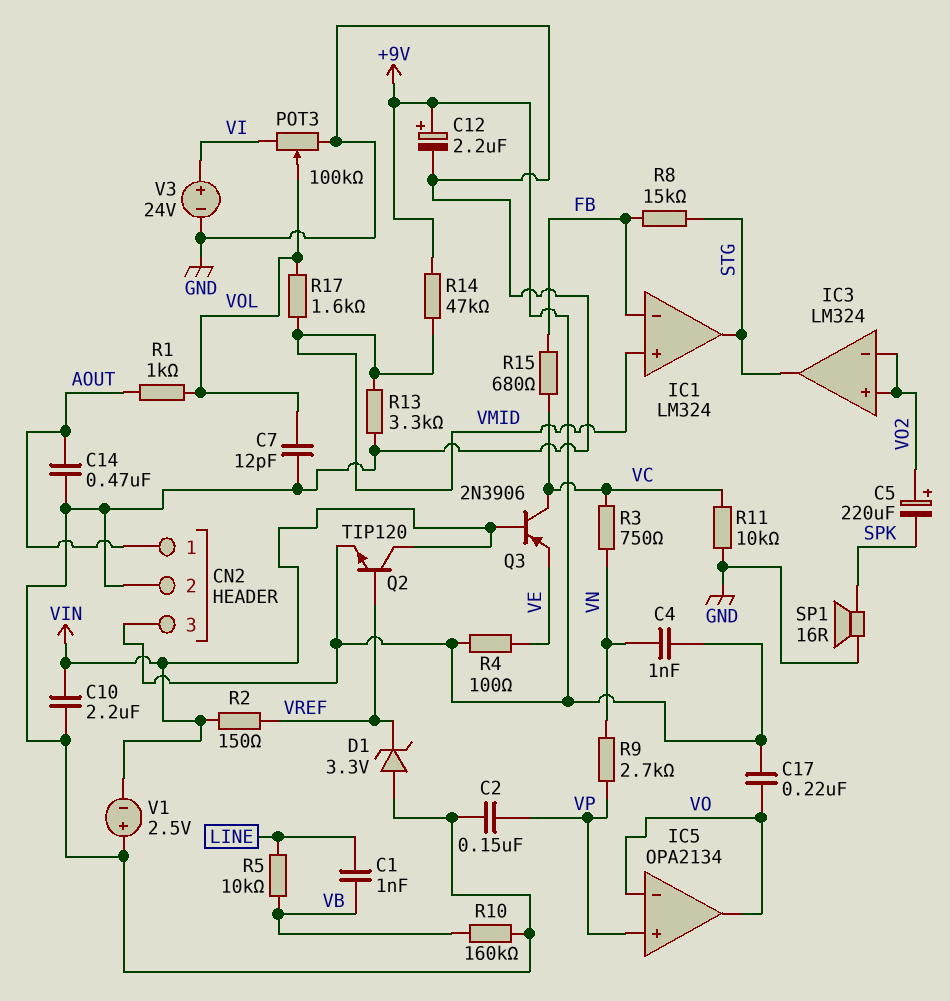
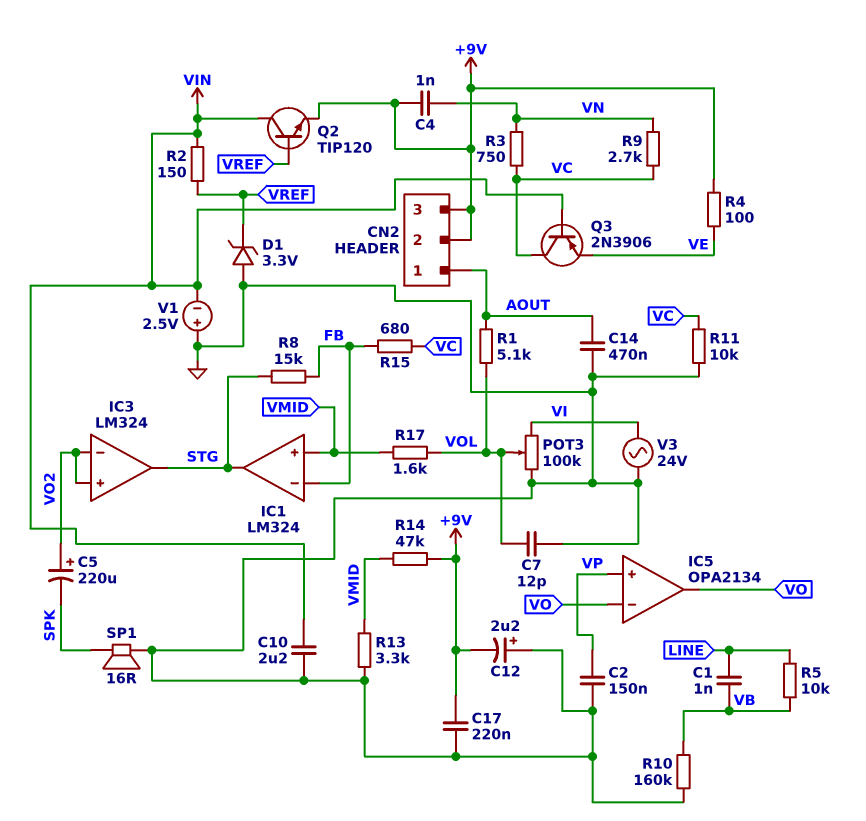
C12: 2.2uF (plus +9V, minus GND) -> 2.2uF (plus GND, minus +9V)
C17: 220nF (+9V, VO) -> 220nF (+9V, GND)
CN2 pin 2: GND -> +9V
R1: 1k (AOUT, VOL) -> 5.1k (AOUT, VOL)
R9: 2.7k (VN, VP) -> 2.7k (VC, VN)
V3: 24V (plus VI, minus GND) -> AC 24V (GND, VI)

